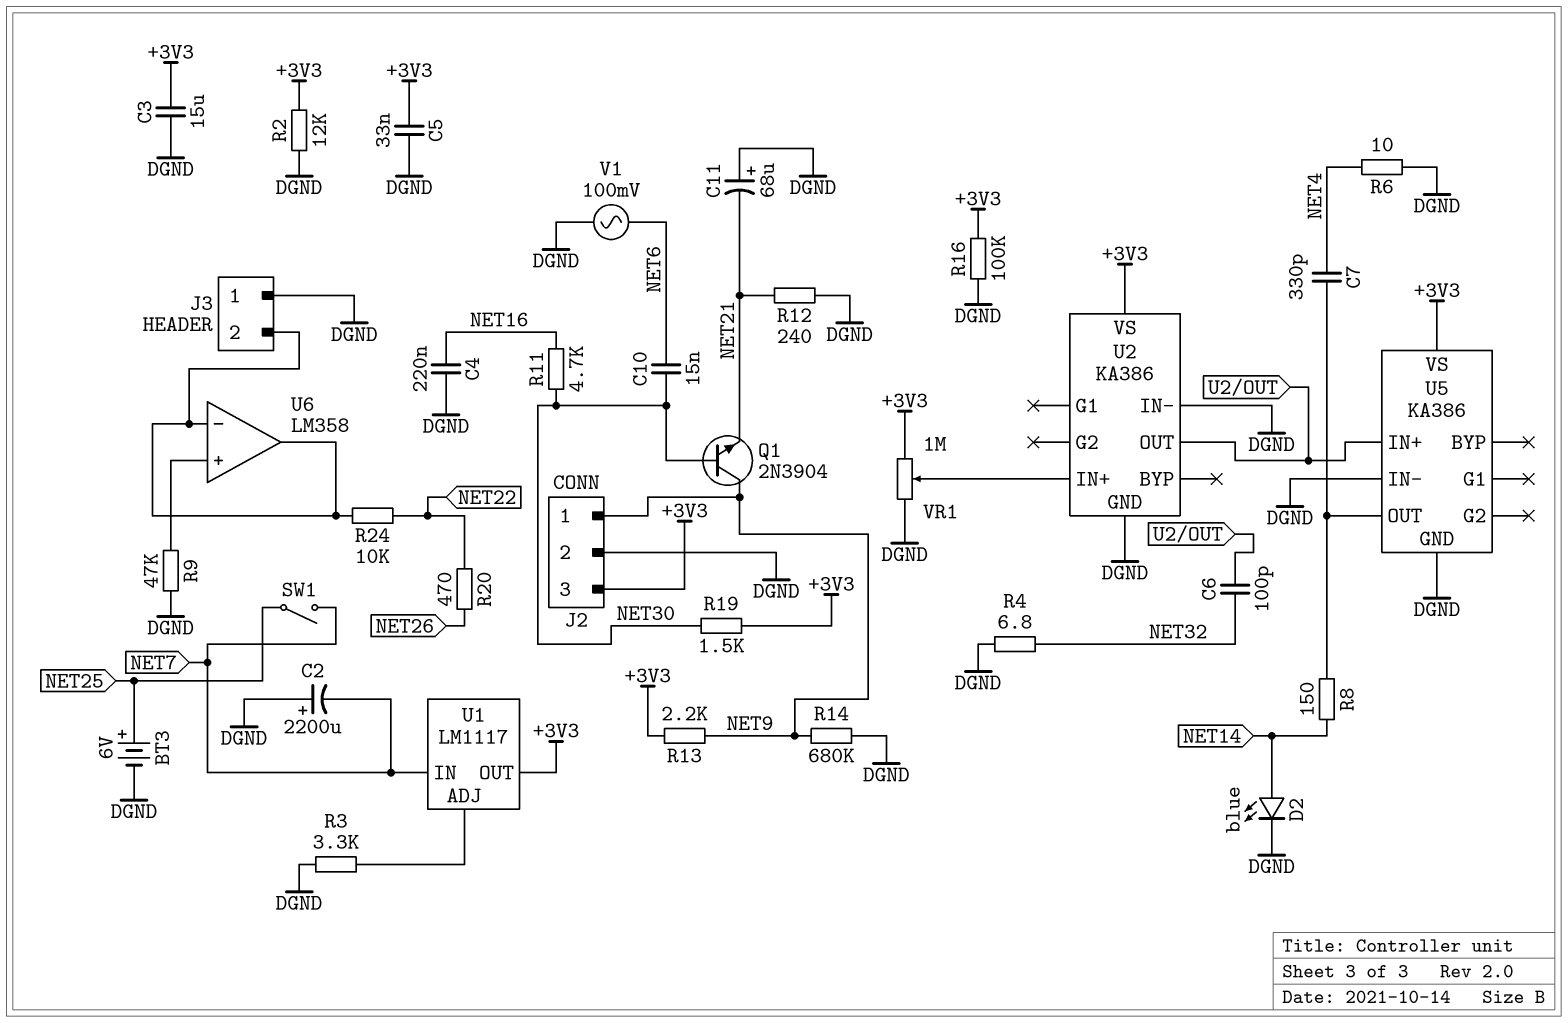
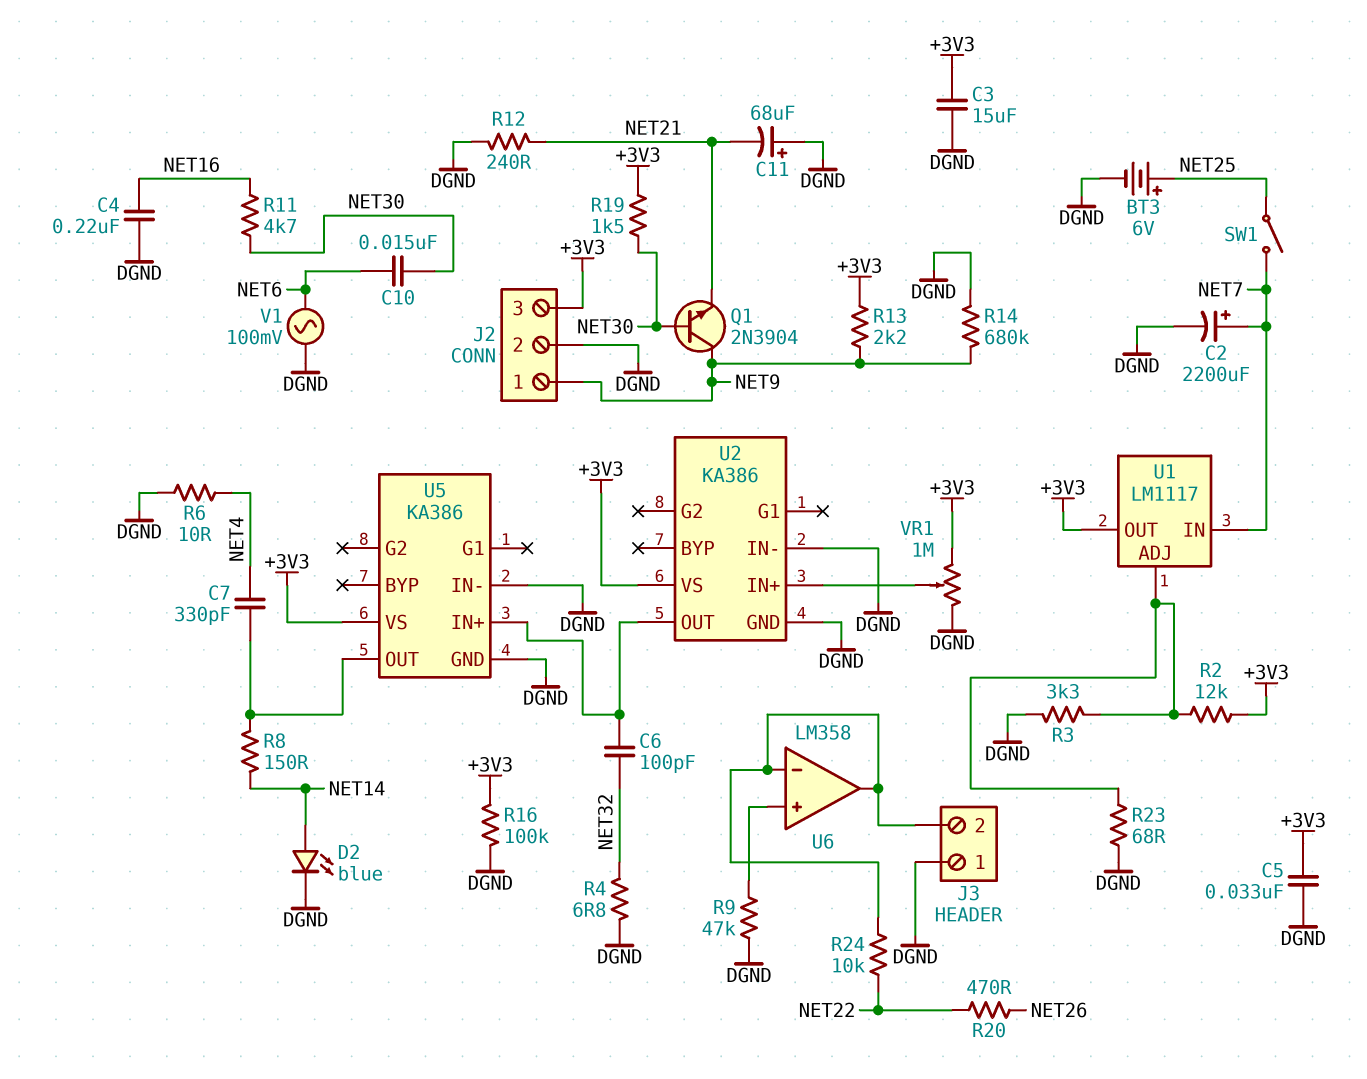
C2: 2200uF (plus DGND, minus NET7) -> 2200uF (plus NET7, minus DGND)
R2: 12k (+3V3, DGND) -> 12k (+3V3, U1/ADJ)
R23: none -> 68 (DGND, U1/ADJ)

